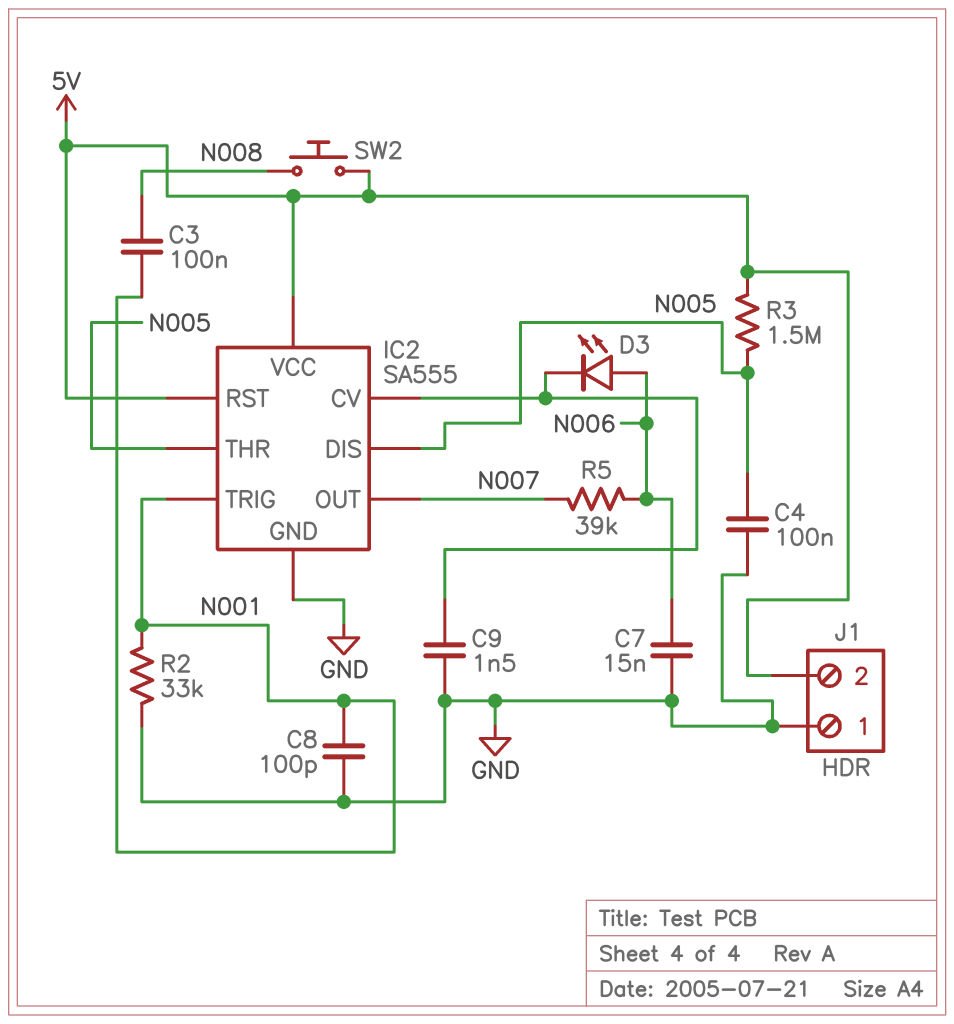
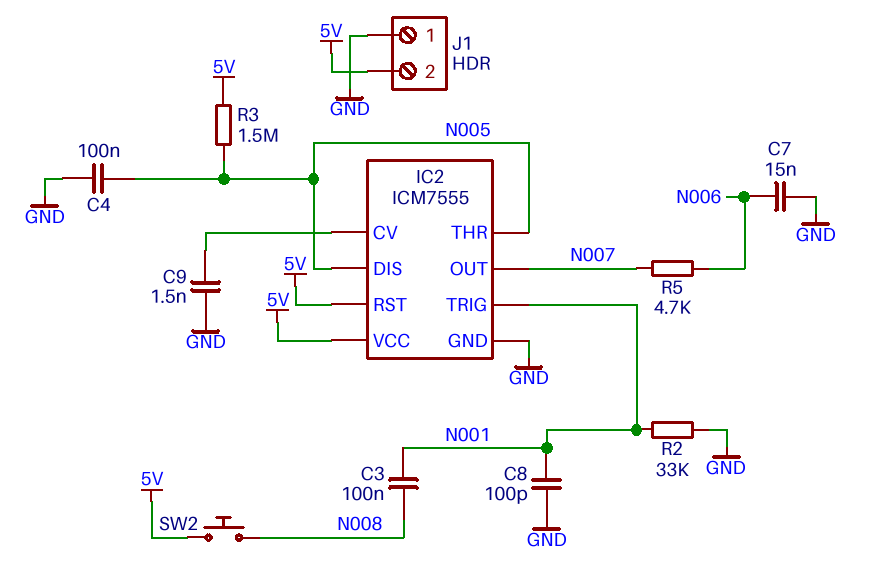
D3: LED (A N006, K IC2/CV) -> none
IC2: SA555 -> ICM7555
R5: 39k (N006, N007) -> 4.7k (N006, N007)

